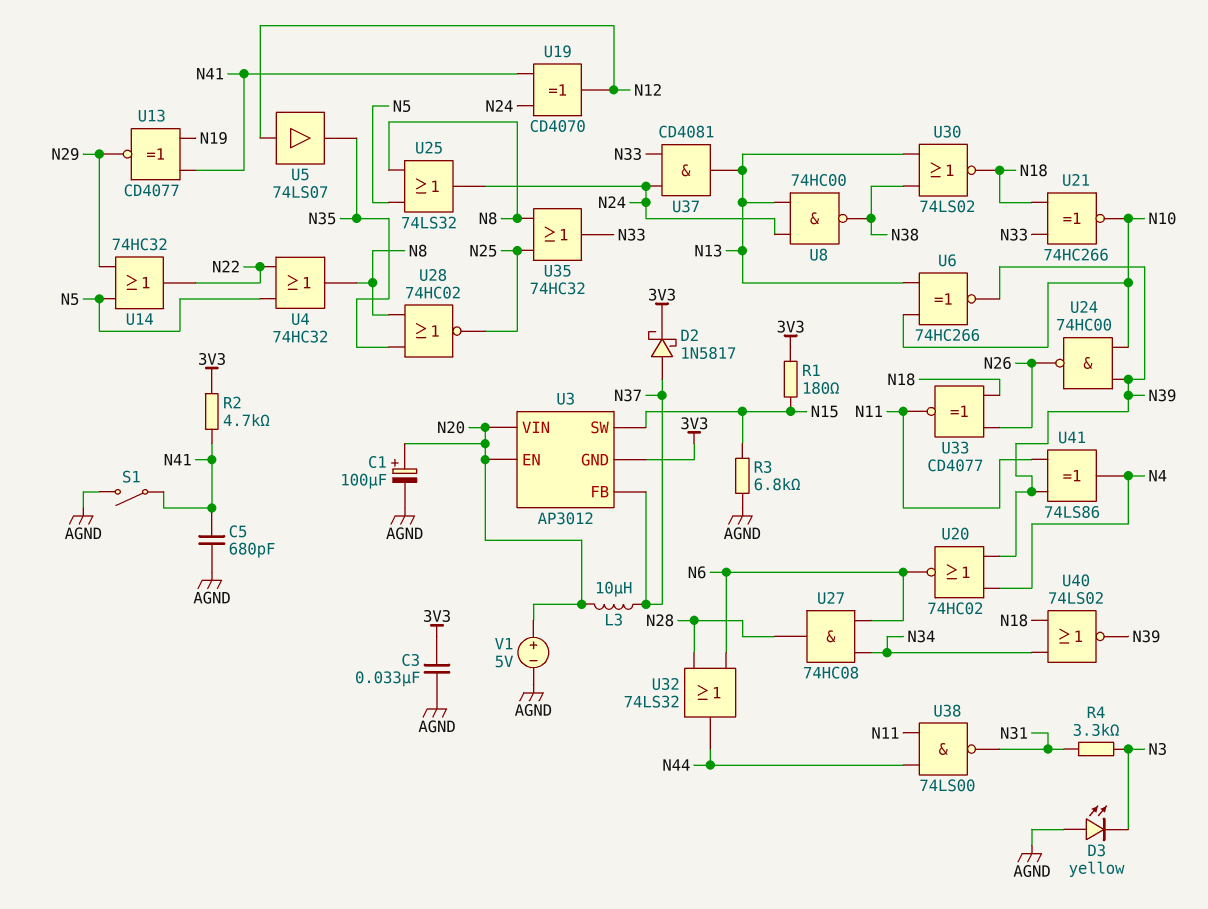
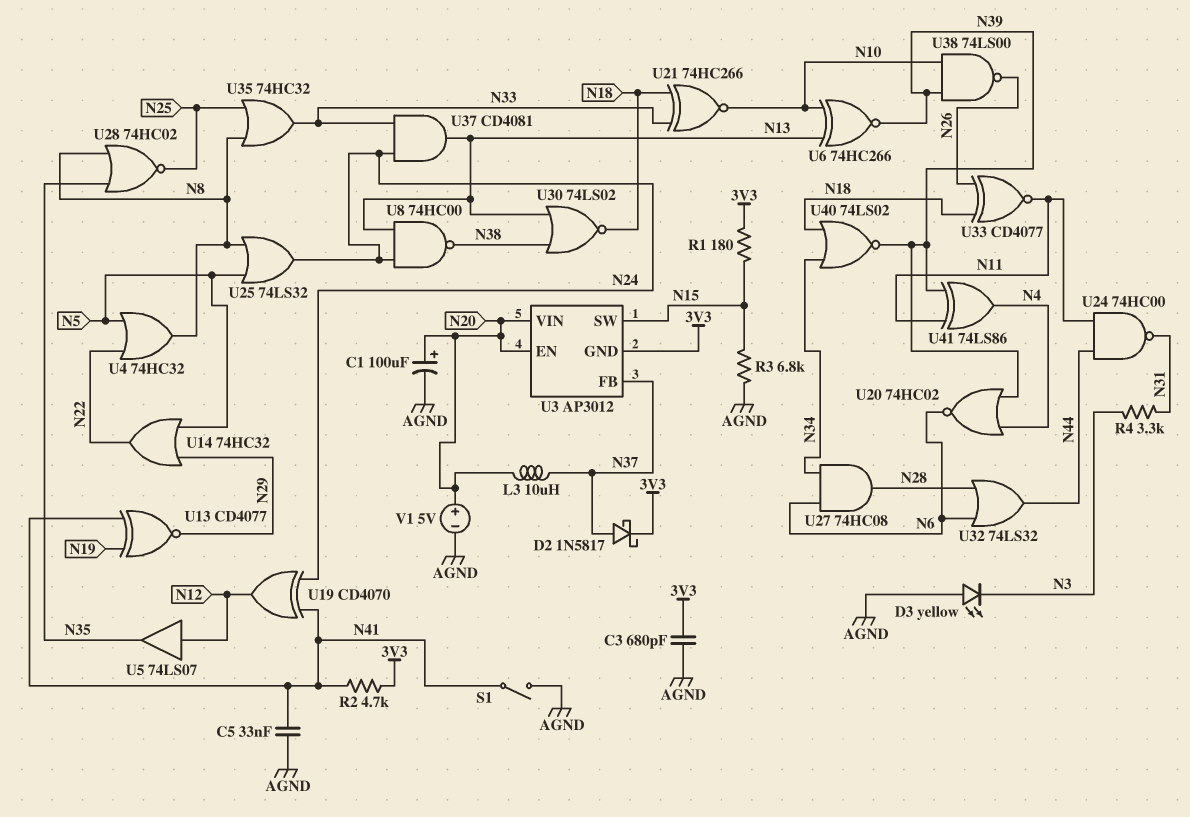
C3: 33nF (3V3, AGND) -> 680pF (3V3, AGND)
C5: 680pF (AGND, N41) -> 33nF (AGND, N41)
U24: NAND 74HC00 (in N10, in N39, out N26) -> NAND 74HC00 (in N11, in N44, out N31)
U38: NAND 74LS00 (in N11, in N44, out N31) -> NAND 74LS00 (in N10, in N39, out N26)

